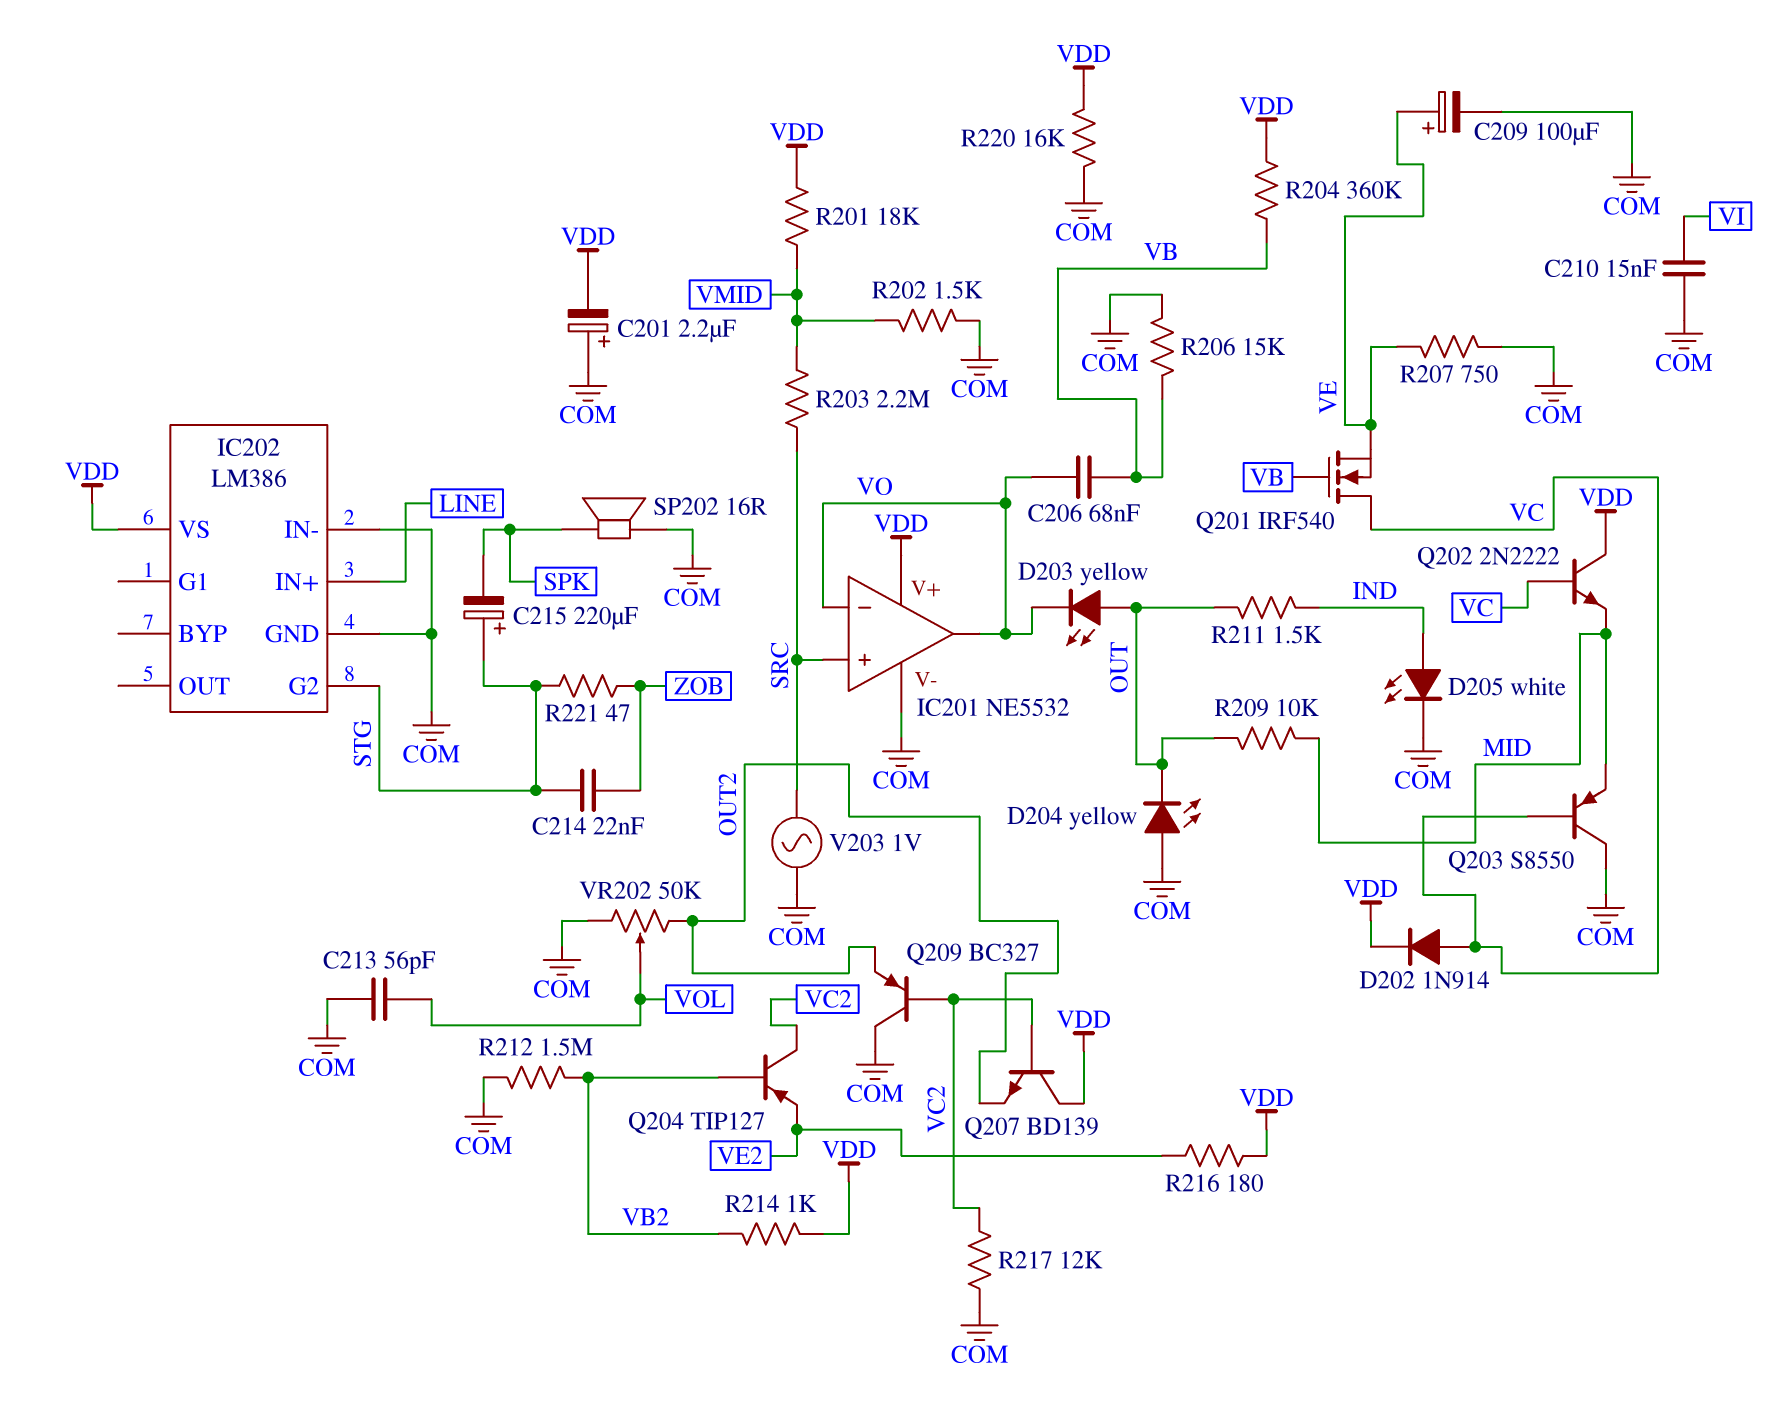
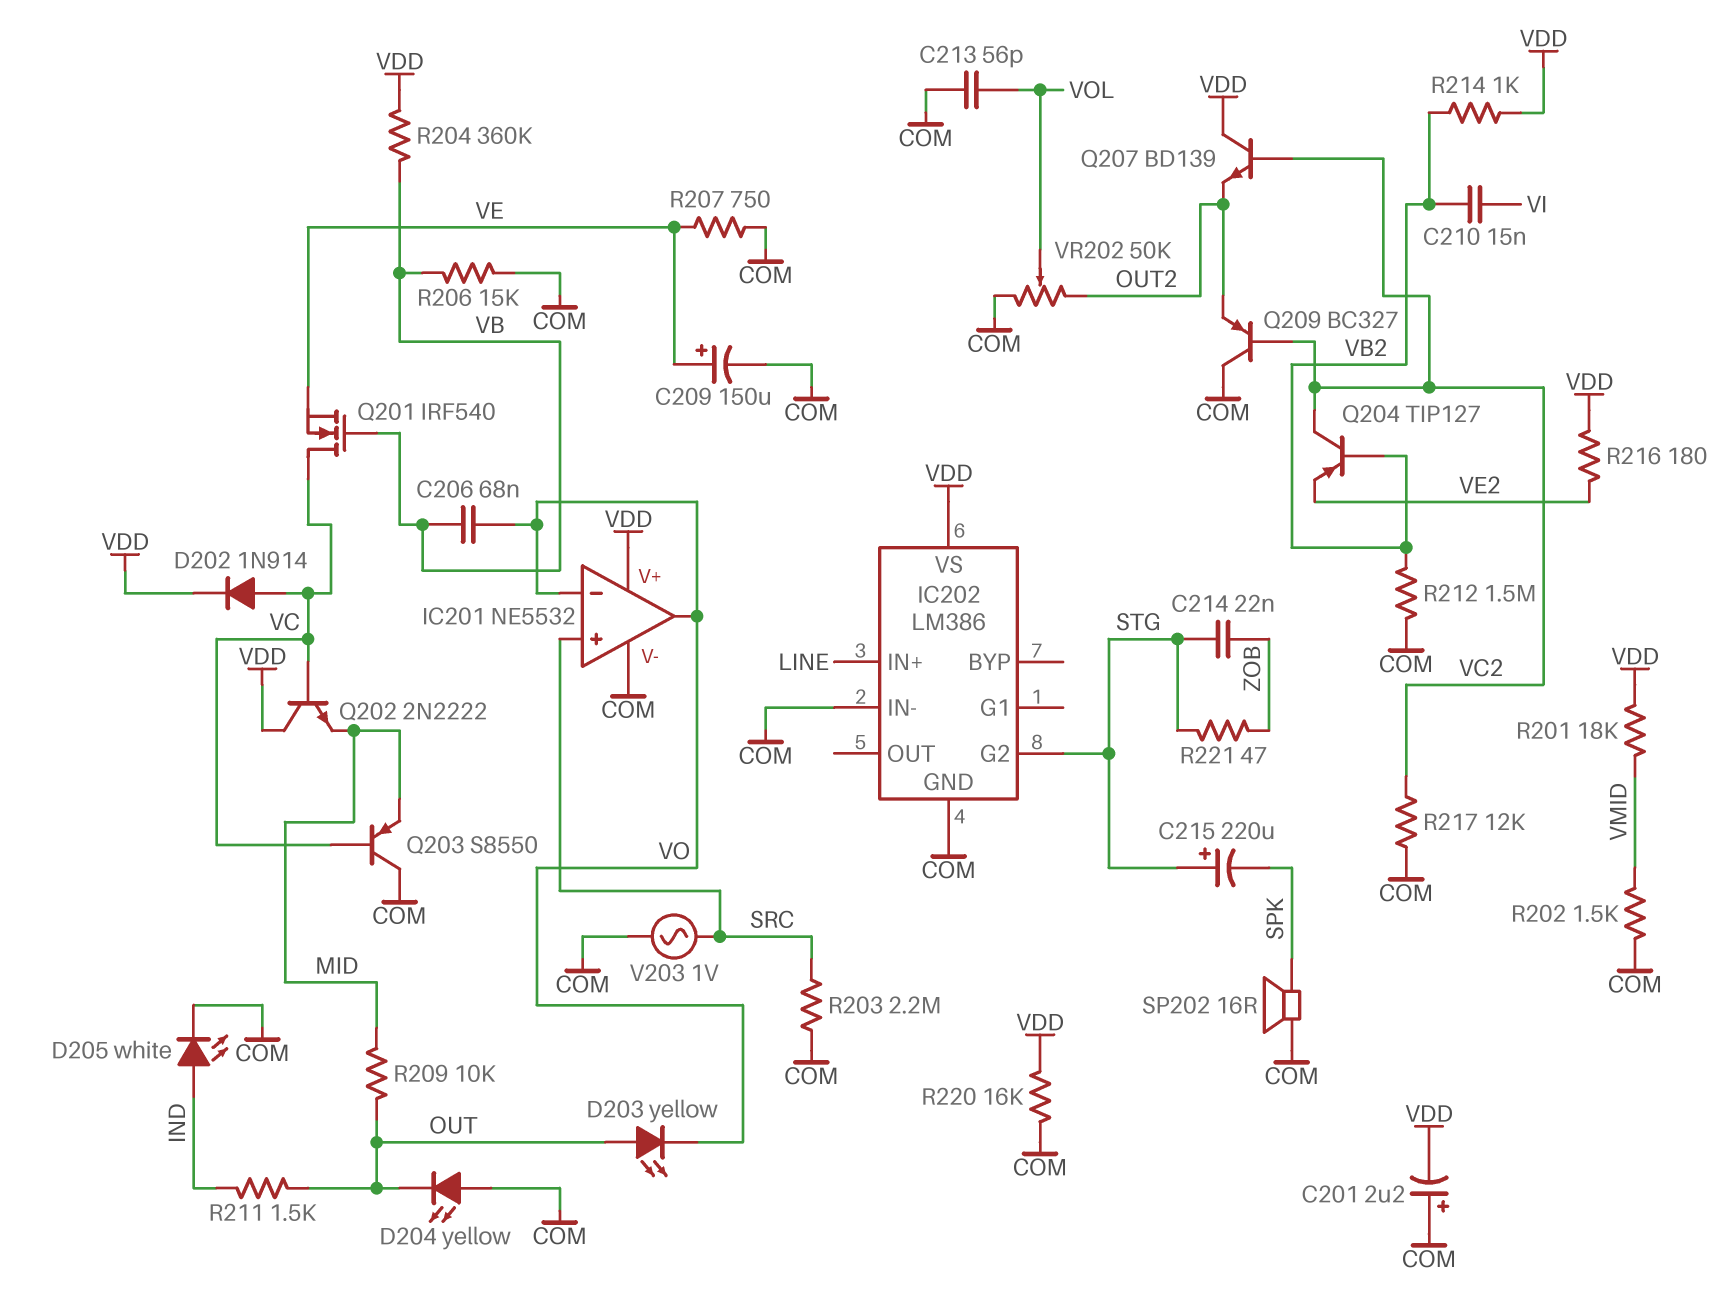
C209: 100uF (plus VE, minus COM) -> 150uF (plus VE, minus COM)
C210: 15nF (COM, VI) -> 15nF (VB2, VI)
R203: 2.2M (SRC, VMID) -> 2.2M (COM, SRC)

